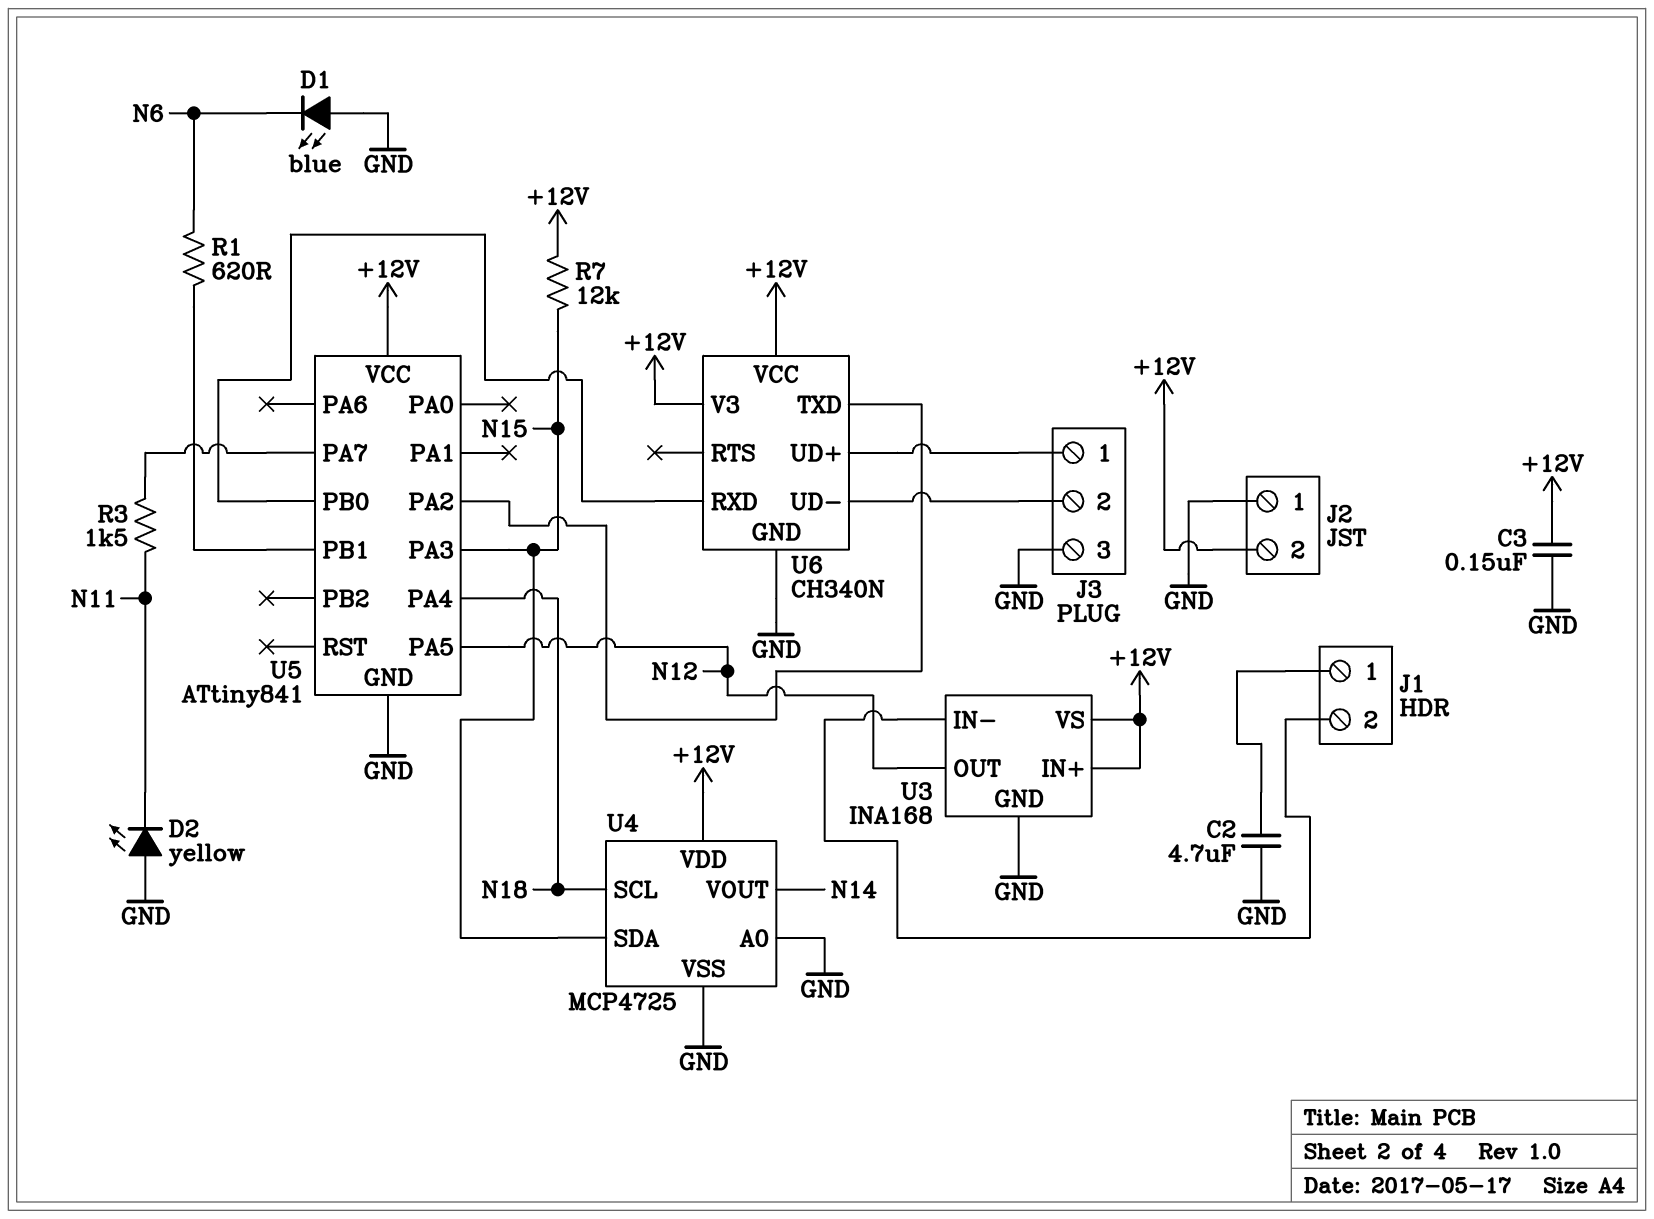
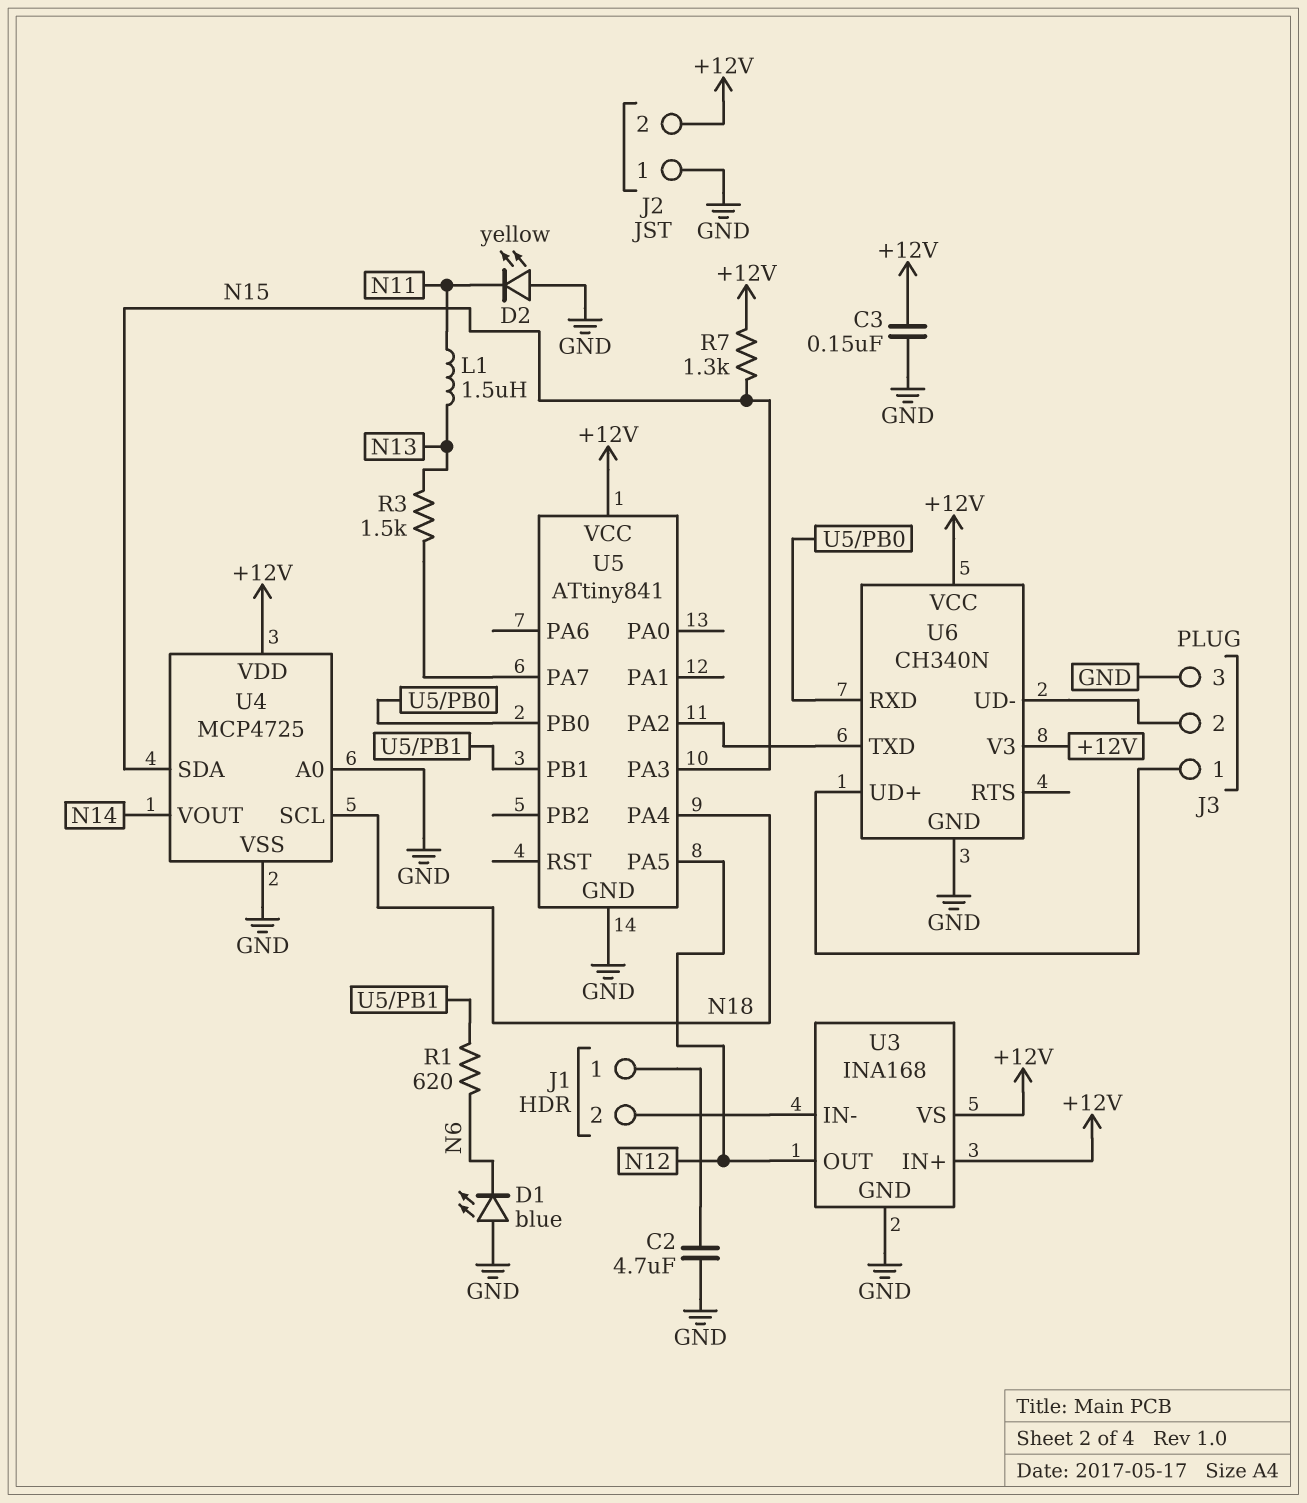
L1: none -> 1.5uH (N11, N13)
R3: 1.5k (N11, U5/PA7) -> 1.5k (N13, U5/PA7)
R7: 12k (+12V, N15) -> 1.3k (+12V, N15)

